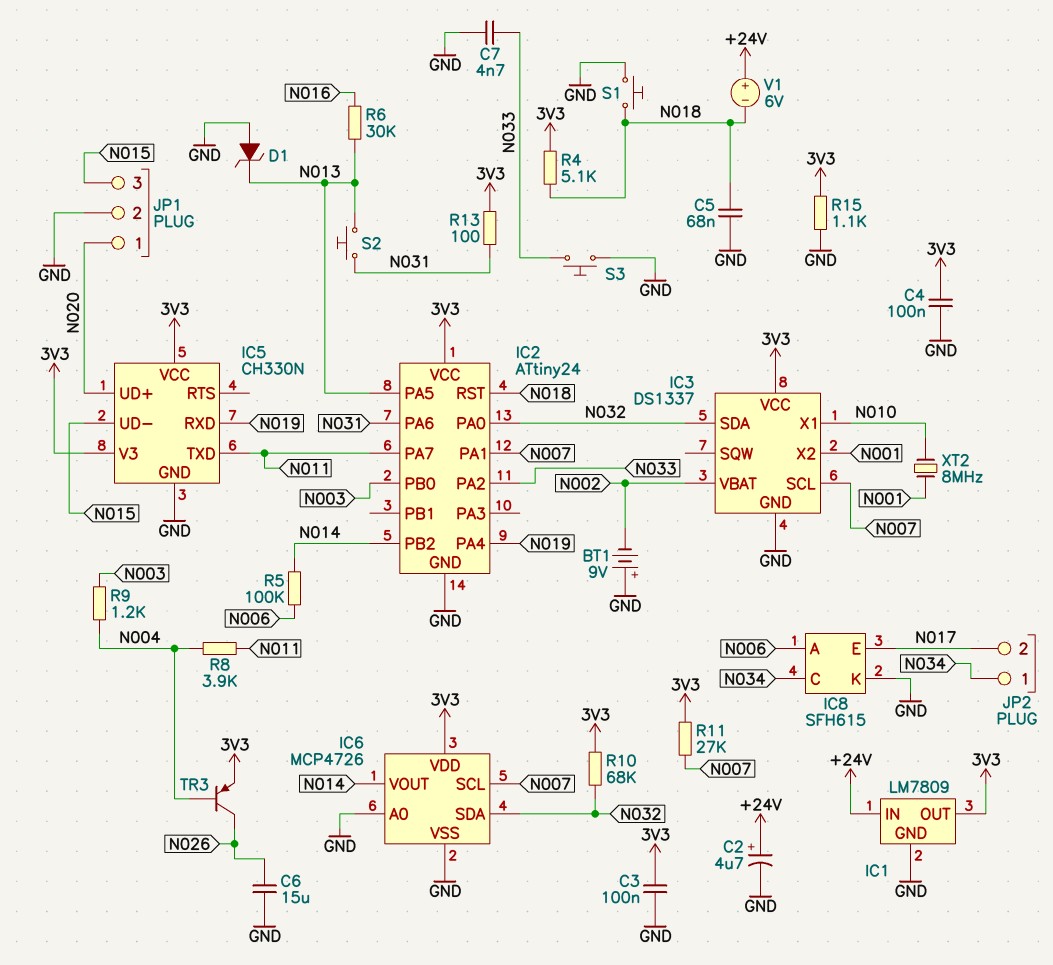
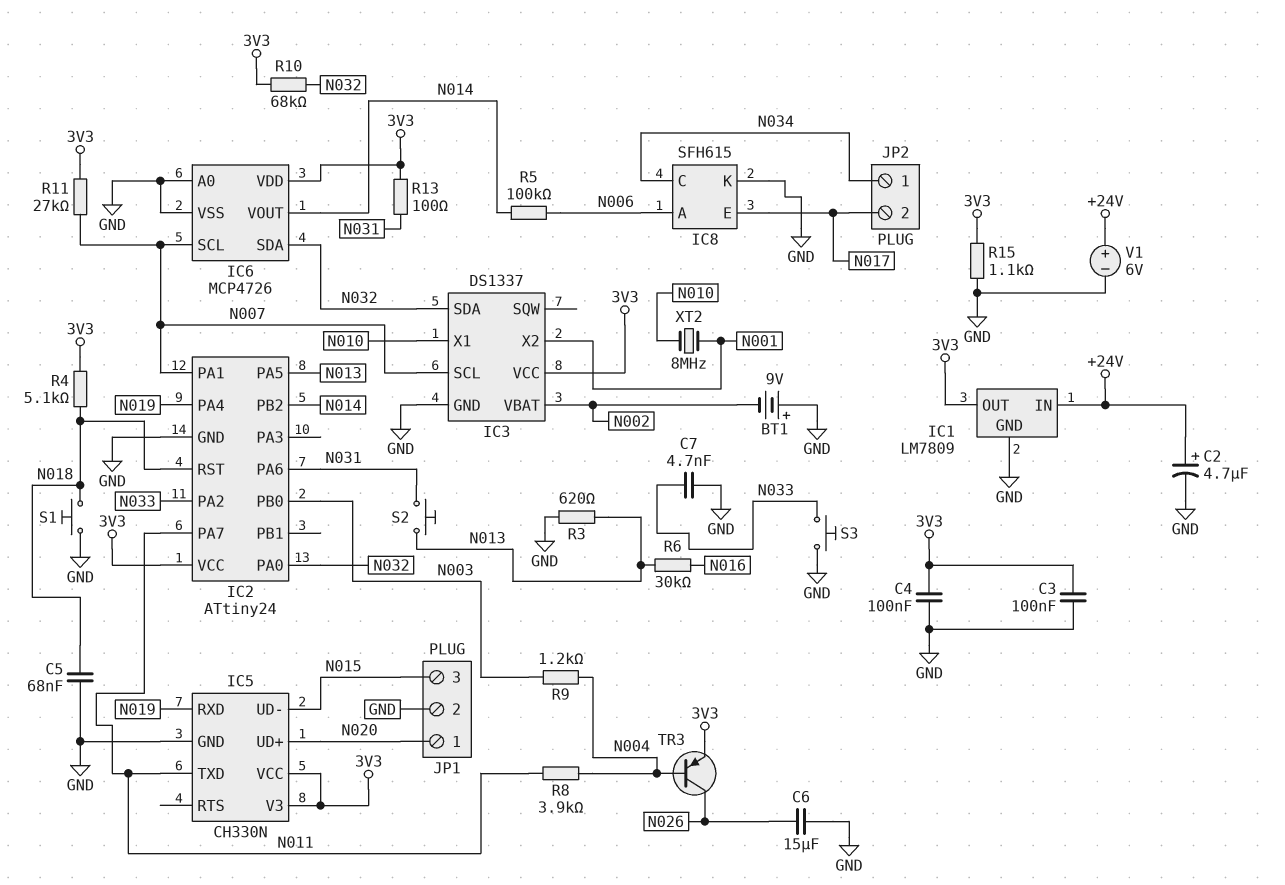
D1: zener (A GND, K N013) -> none
R3: none -> 620 (GND, N013)
V1: 6V (plus +24V, minus N018) -> 6V (plus +24V, minus GND)

